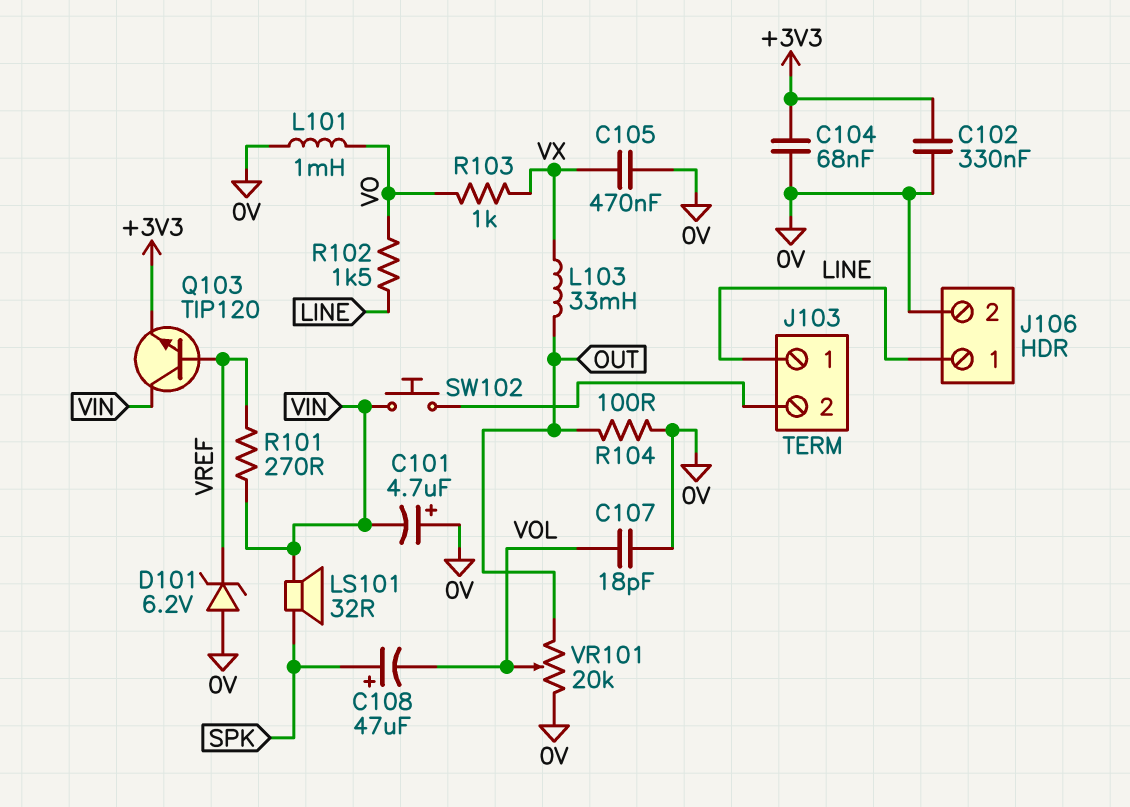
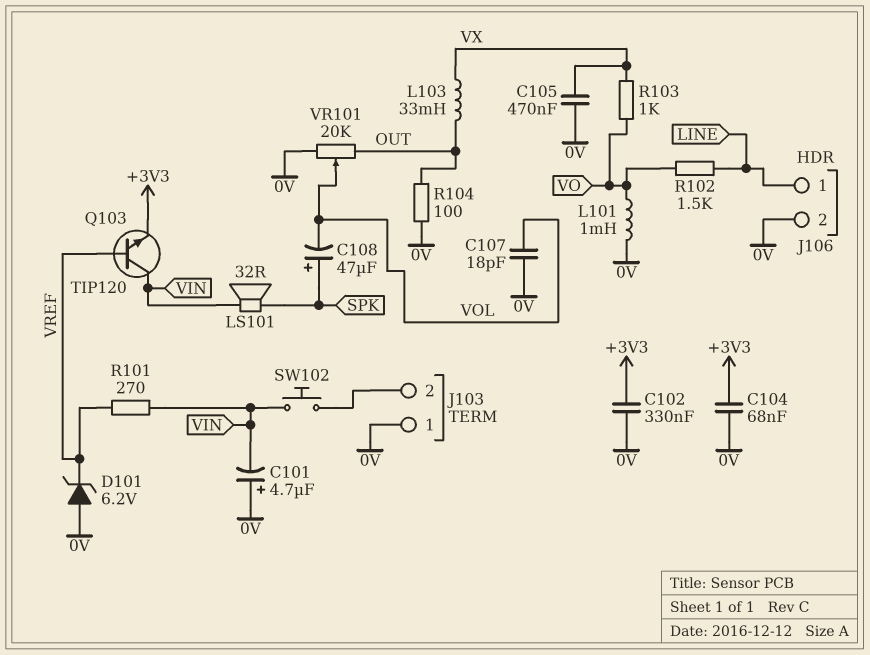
J103 pin 1: LINE -> 0V

